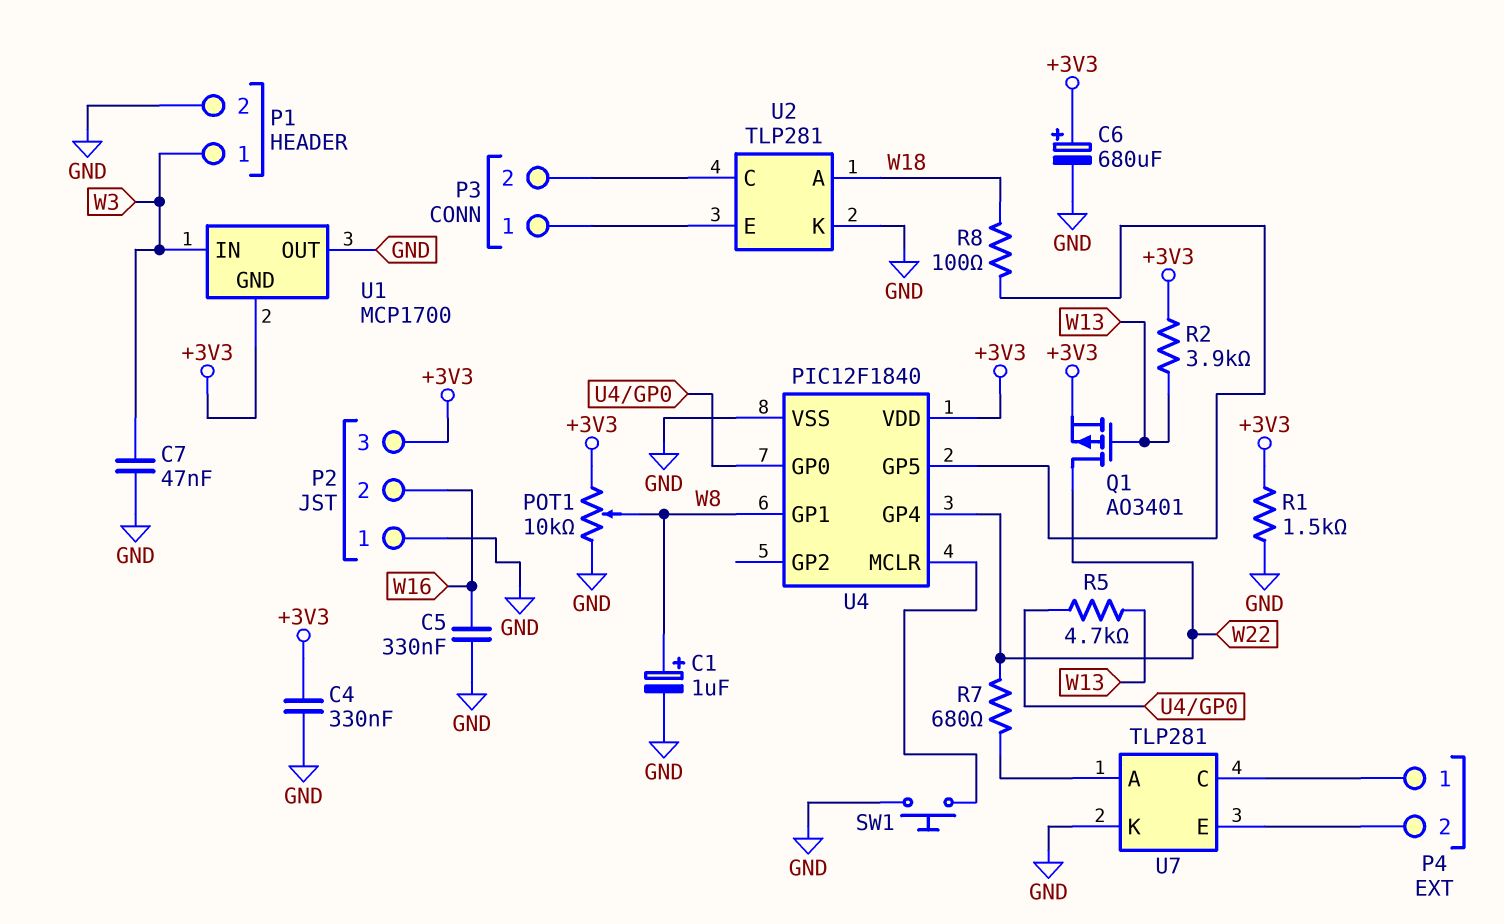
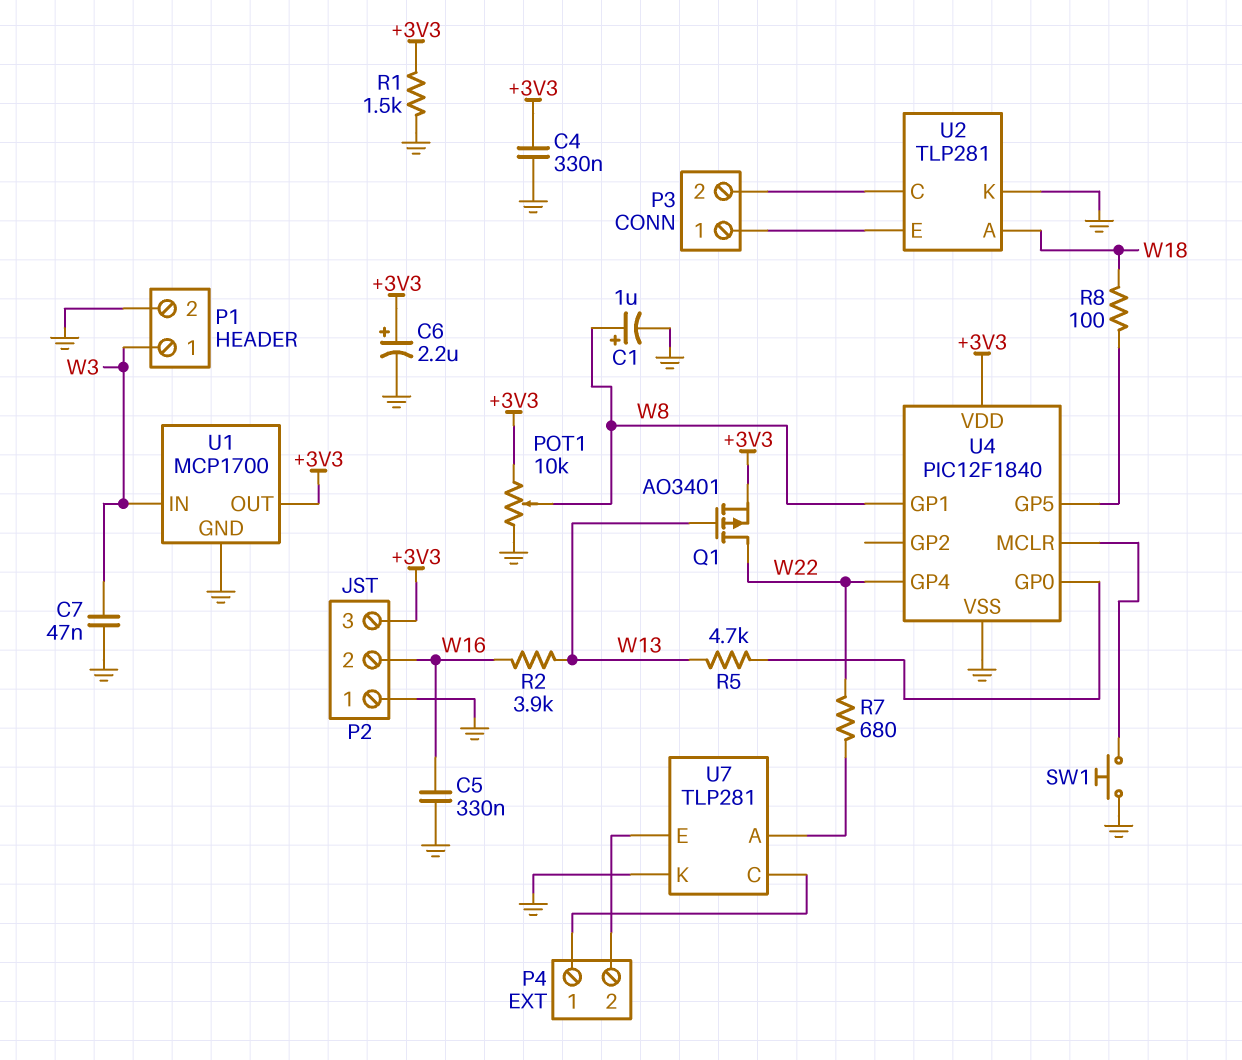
C6: 680uF (plus +3V3, minus GND) -> 2.2uF (plus +3V3, minus GND)
R2: 3.9k (+3V3, W13) -> 3.9k (W13, W16)
U1 pin GND: +3V3 -> GND
U1 pin OUT: GND -> +3V3

